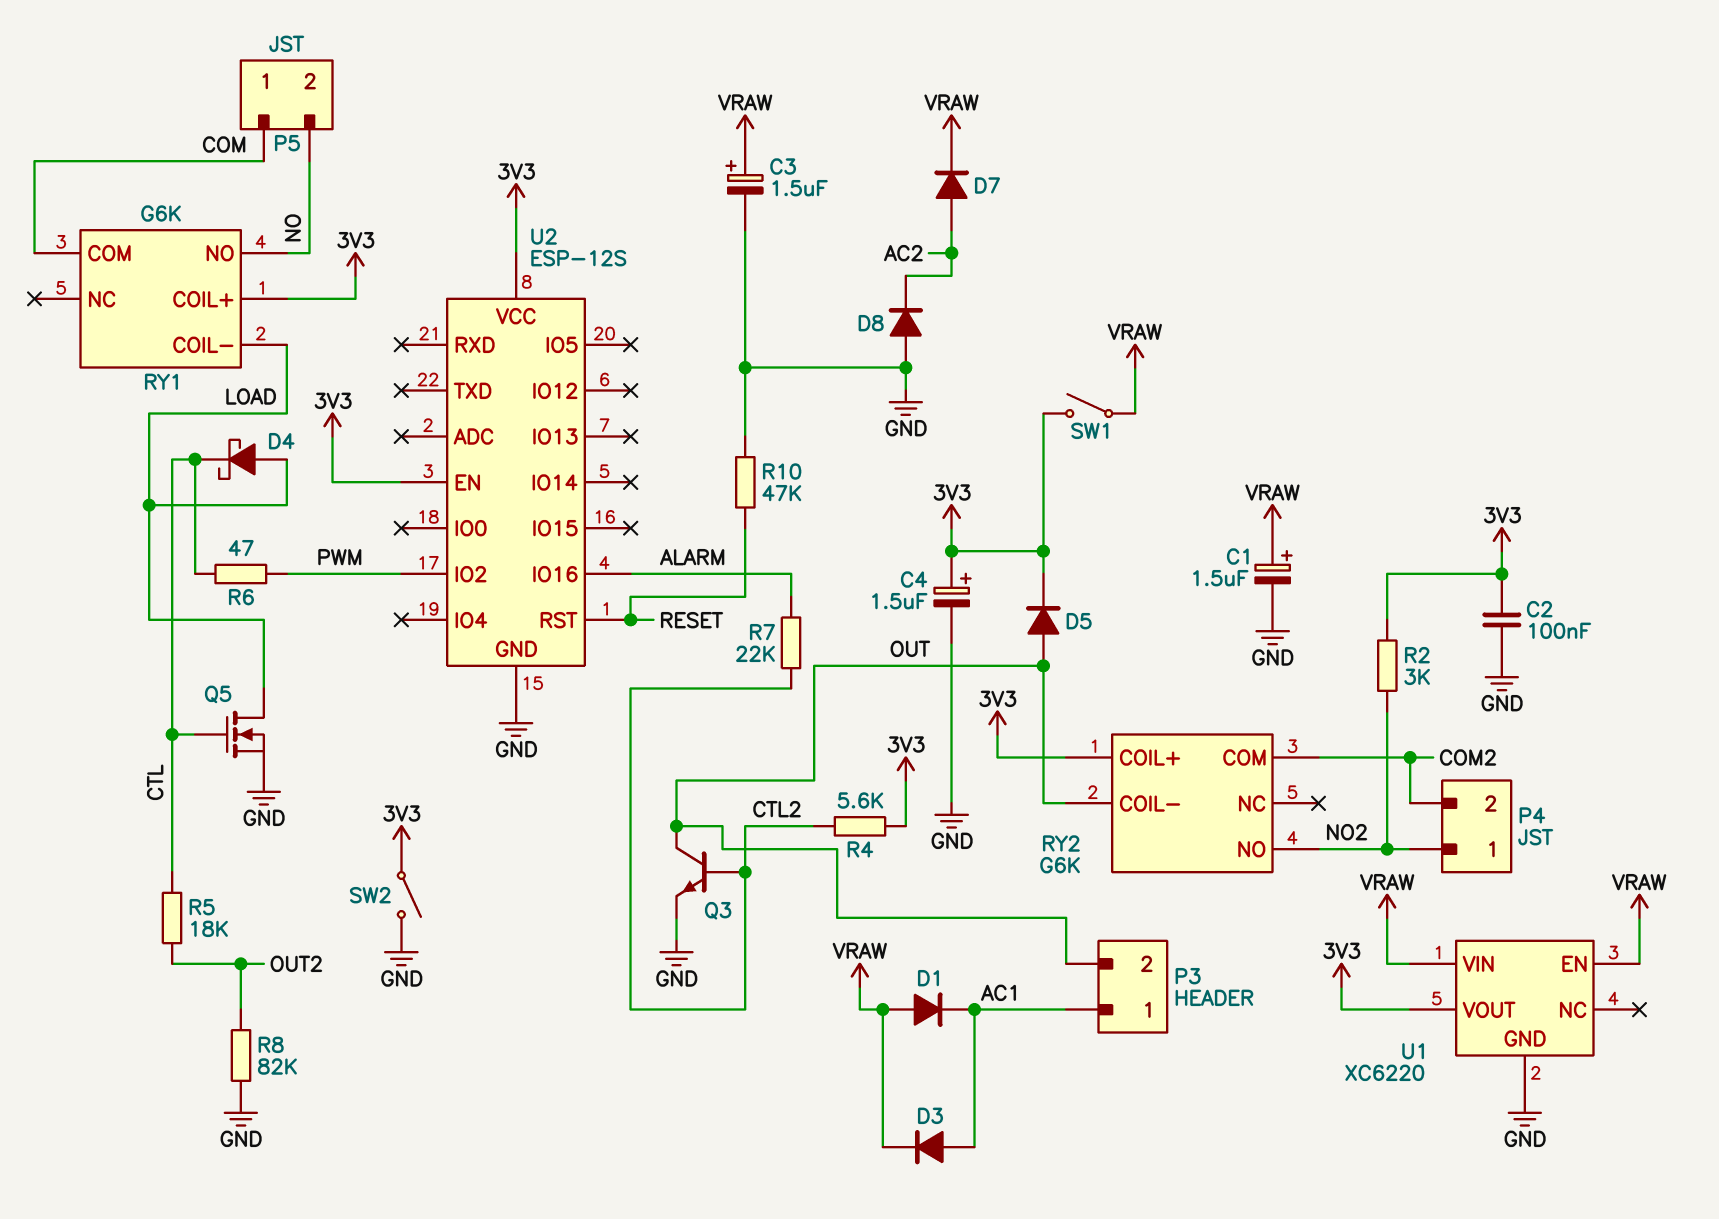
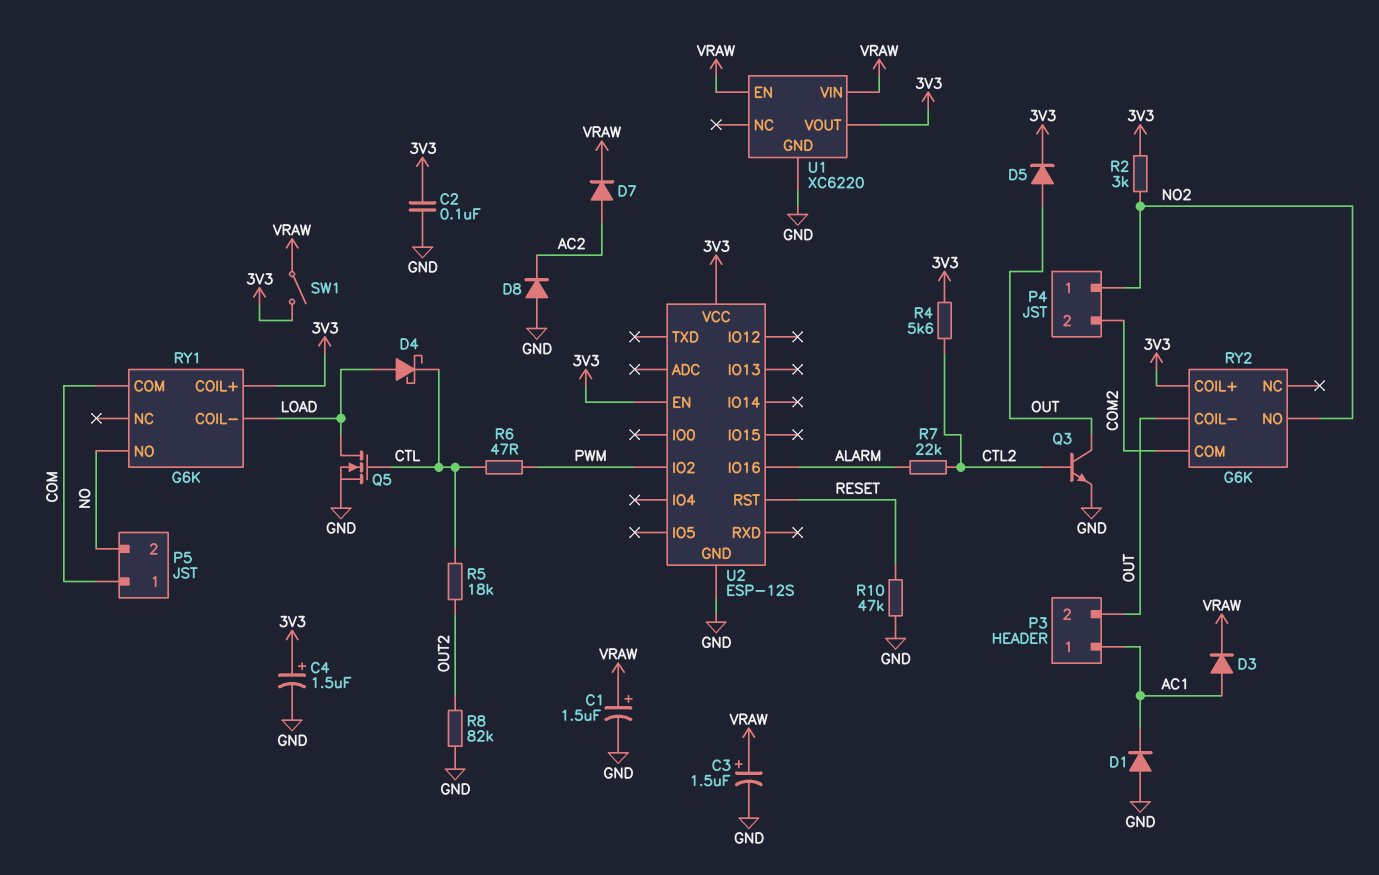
D1: diode (A VRAW, K AC1) -> diode (A GND, K AC1)
SW2: switch (3V3, GND) -> none

